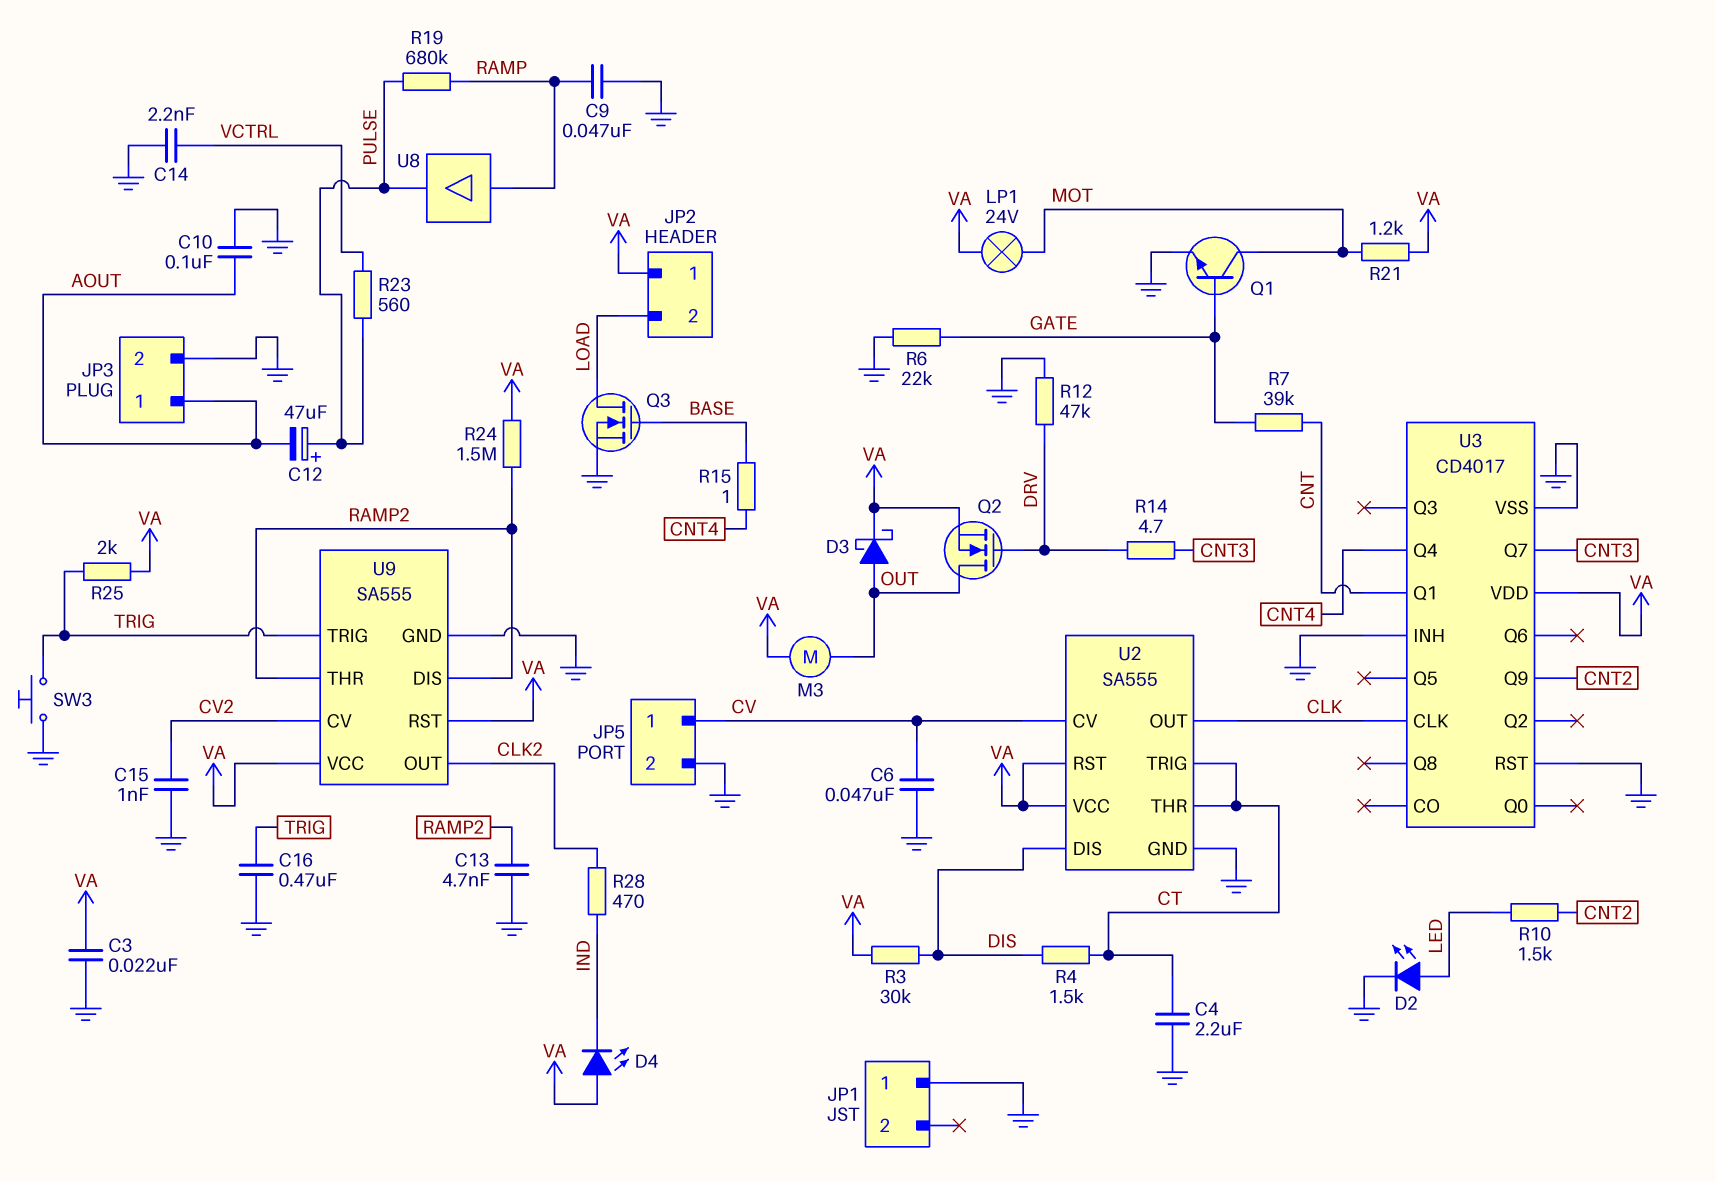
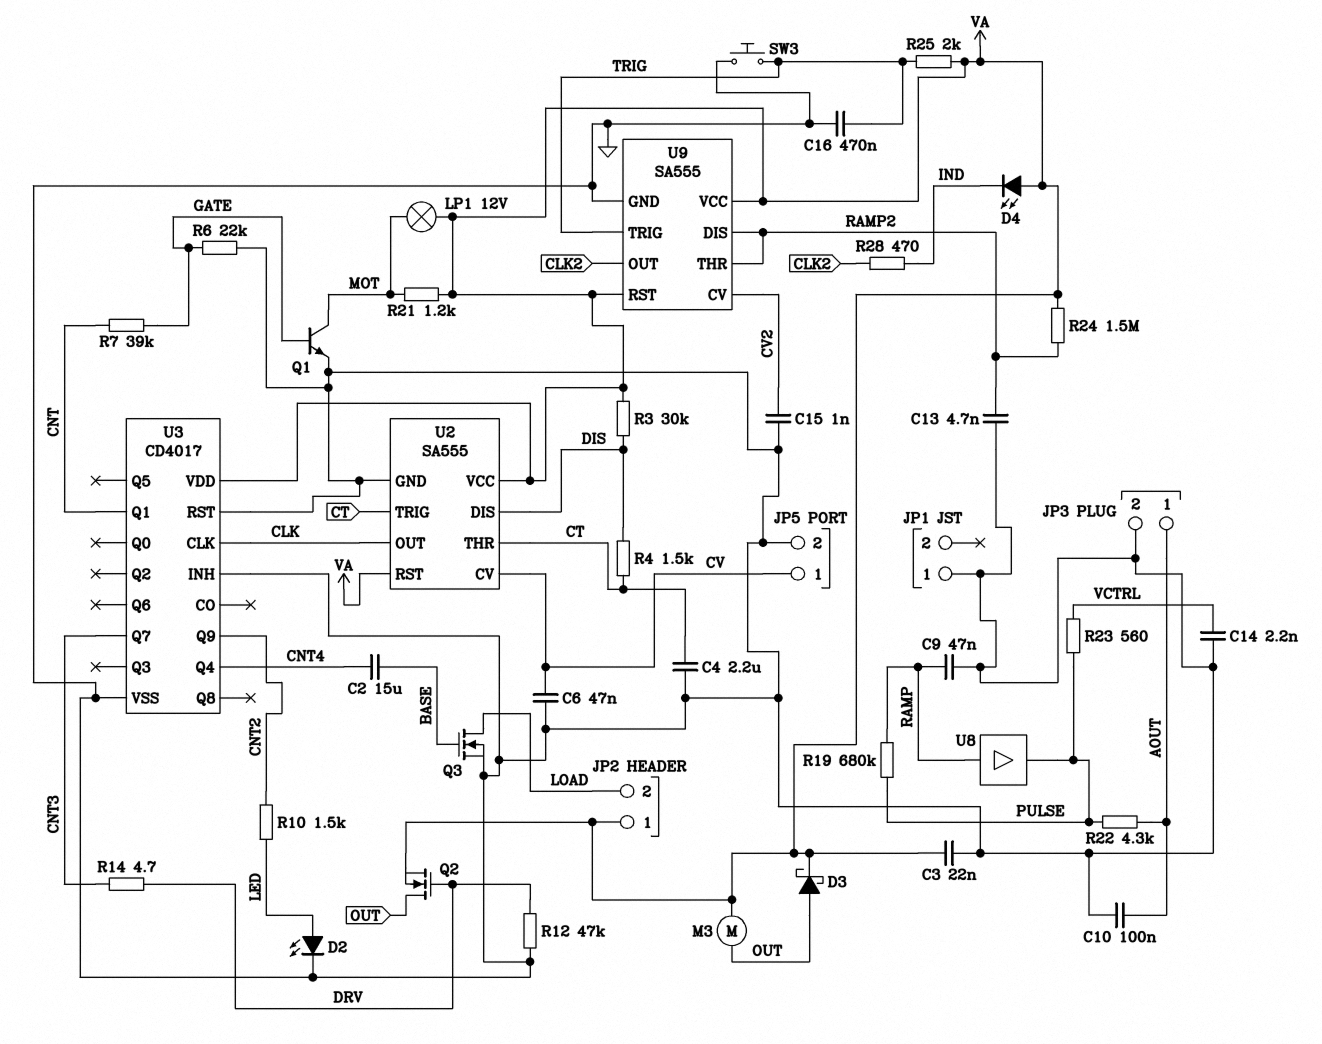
C2: none -> 15uF (BASE, CNT4)
C12: 47uF (plus PULSE, minus AOUT) -> none
LP1: lamp 24V (MOT, VA) -> lamp 12V (MOT, VA)
R15: 1 (BASE, CNT4) -> none
R22: none -> 4.3k (AOUT, PULSE)

